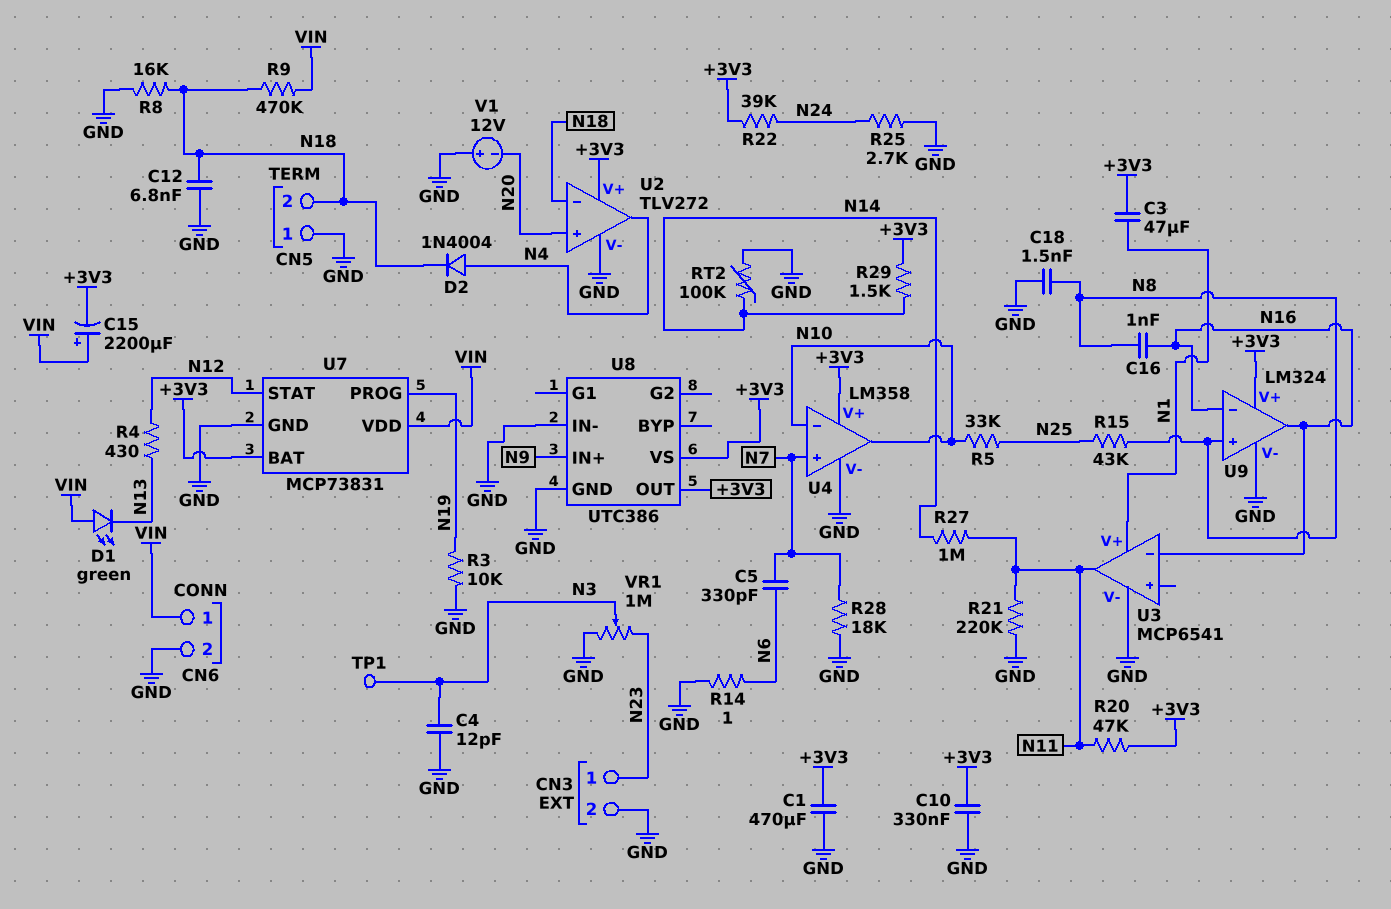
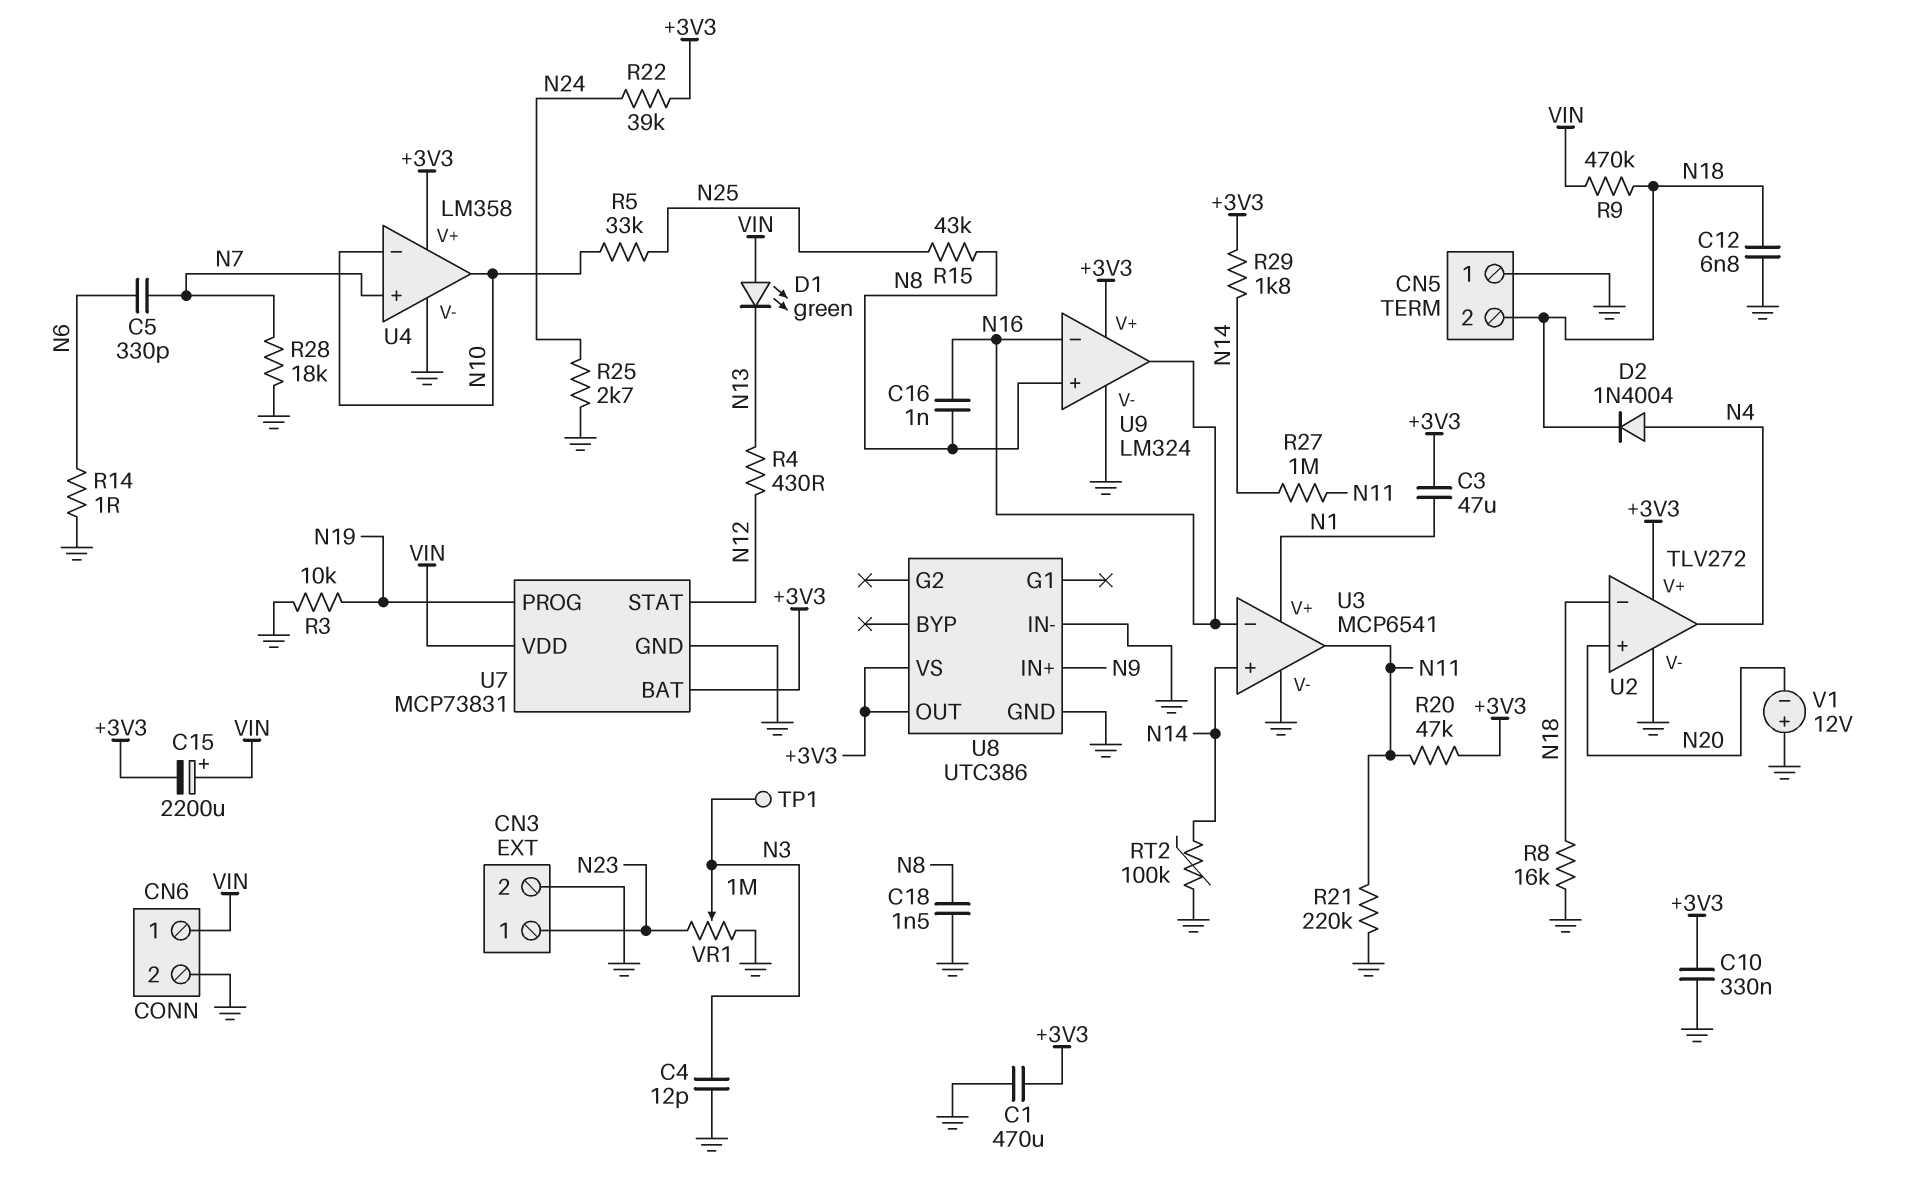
R29: 1.5k (+3V3, N14) -> 1.8k (+3V3, N14)
U3 pin in+: none -> N14

